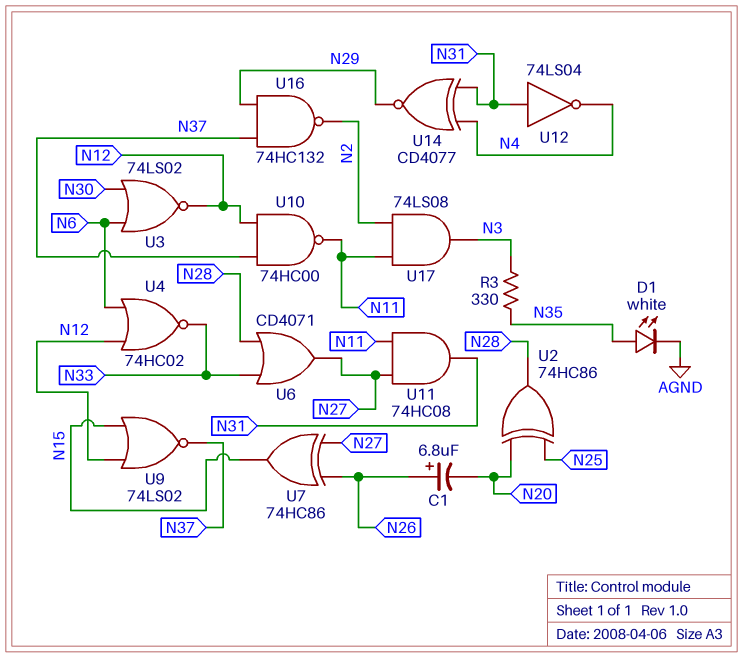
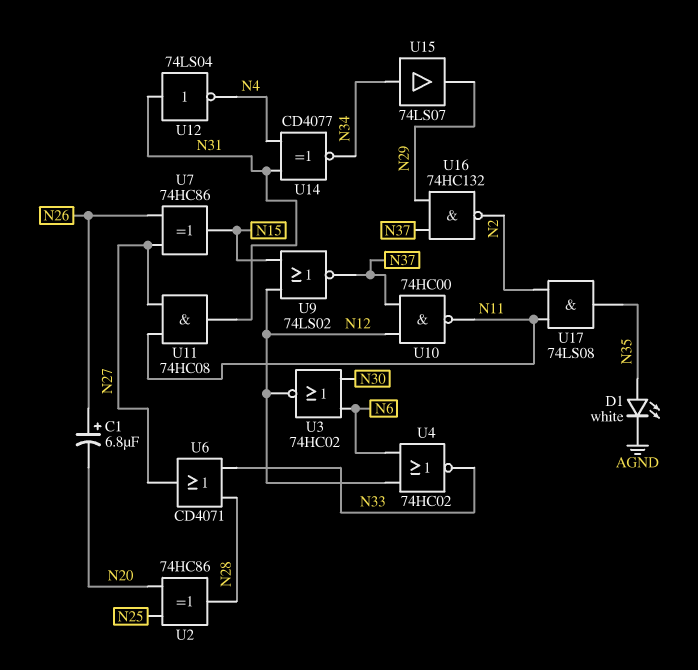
R3: 330 (N3, N35) -> none
U3: NOR 74LS02 (in N6, in N30, out N12) -> NOR 74HC02 (in N6, in N30, out N12)
U14: XNOR CD4077 (in N4, in N31, out N29) -> XNOR CD4077 (in N4, in N31, out N34)
U15: none -> buffer 74LS07 (in N34, out N29)
U17: AND 74LS08 (in N2, in N11, out N3) -> AND 74LS08 (in N2, in N11, out N35)

